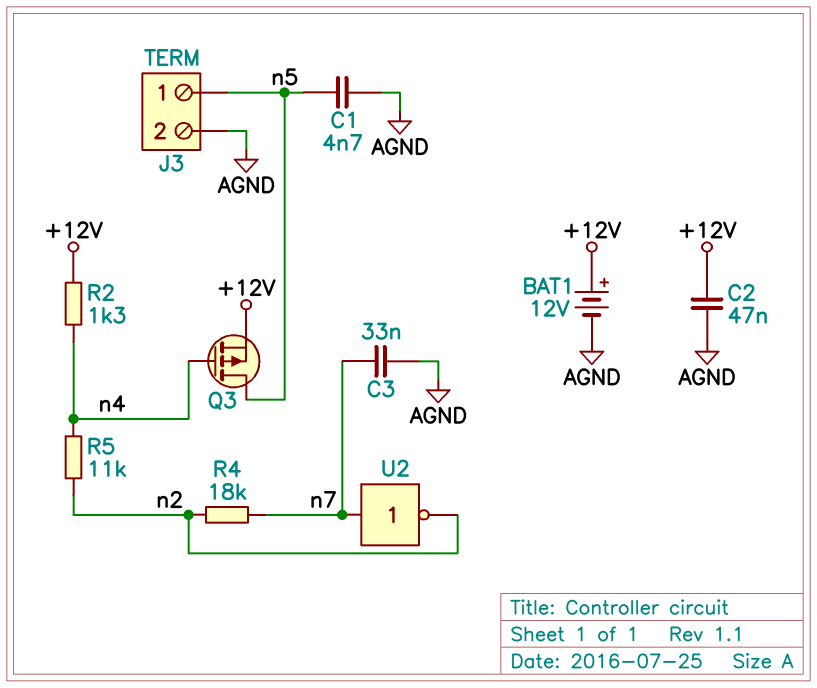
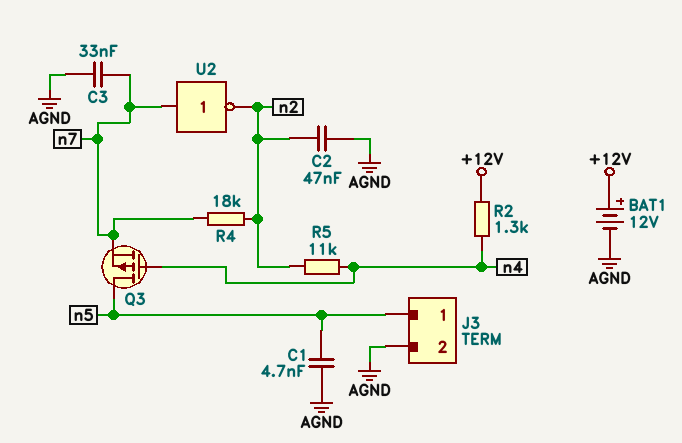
C2: 47nF (+12V, AGND) -> 47nF (AGND, n2)
Q3: PMOS (G n4, D n5, S +12V) -> PMOS (G n4, D n5, S n7)

